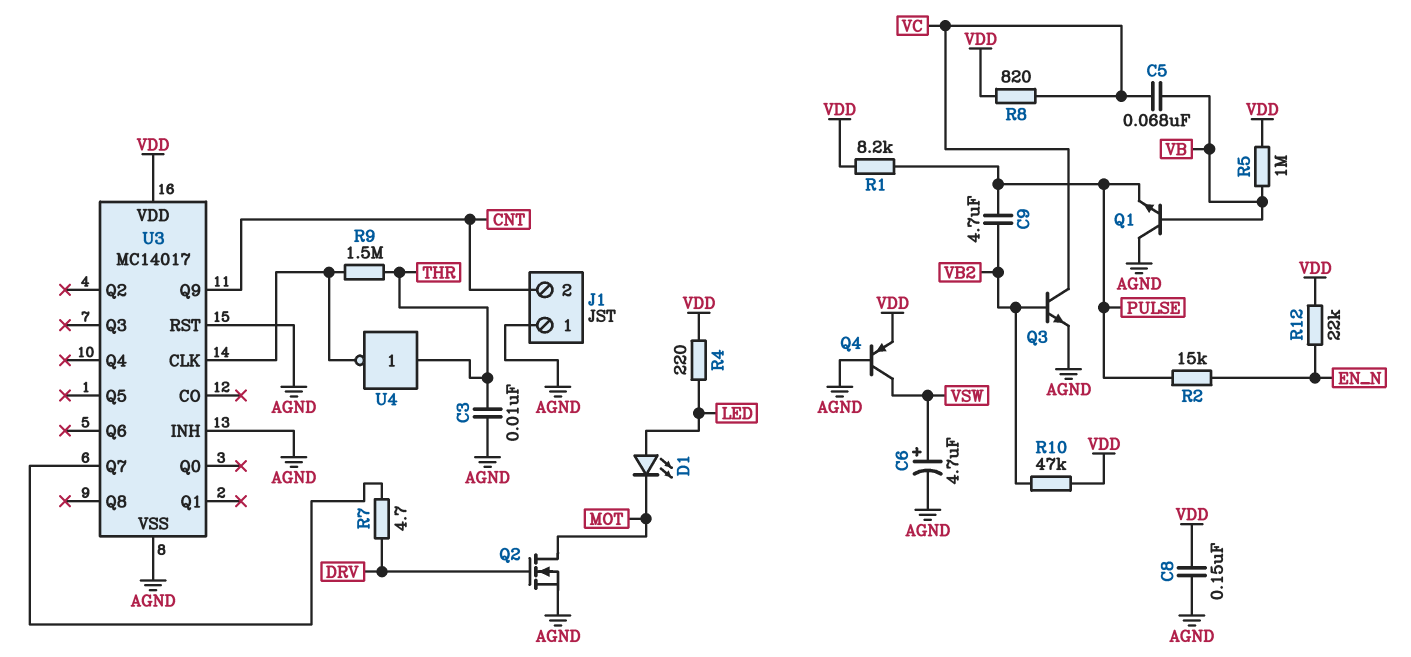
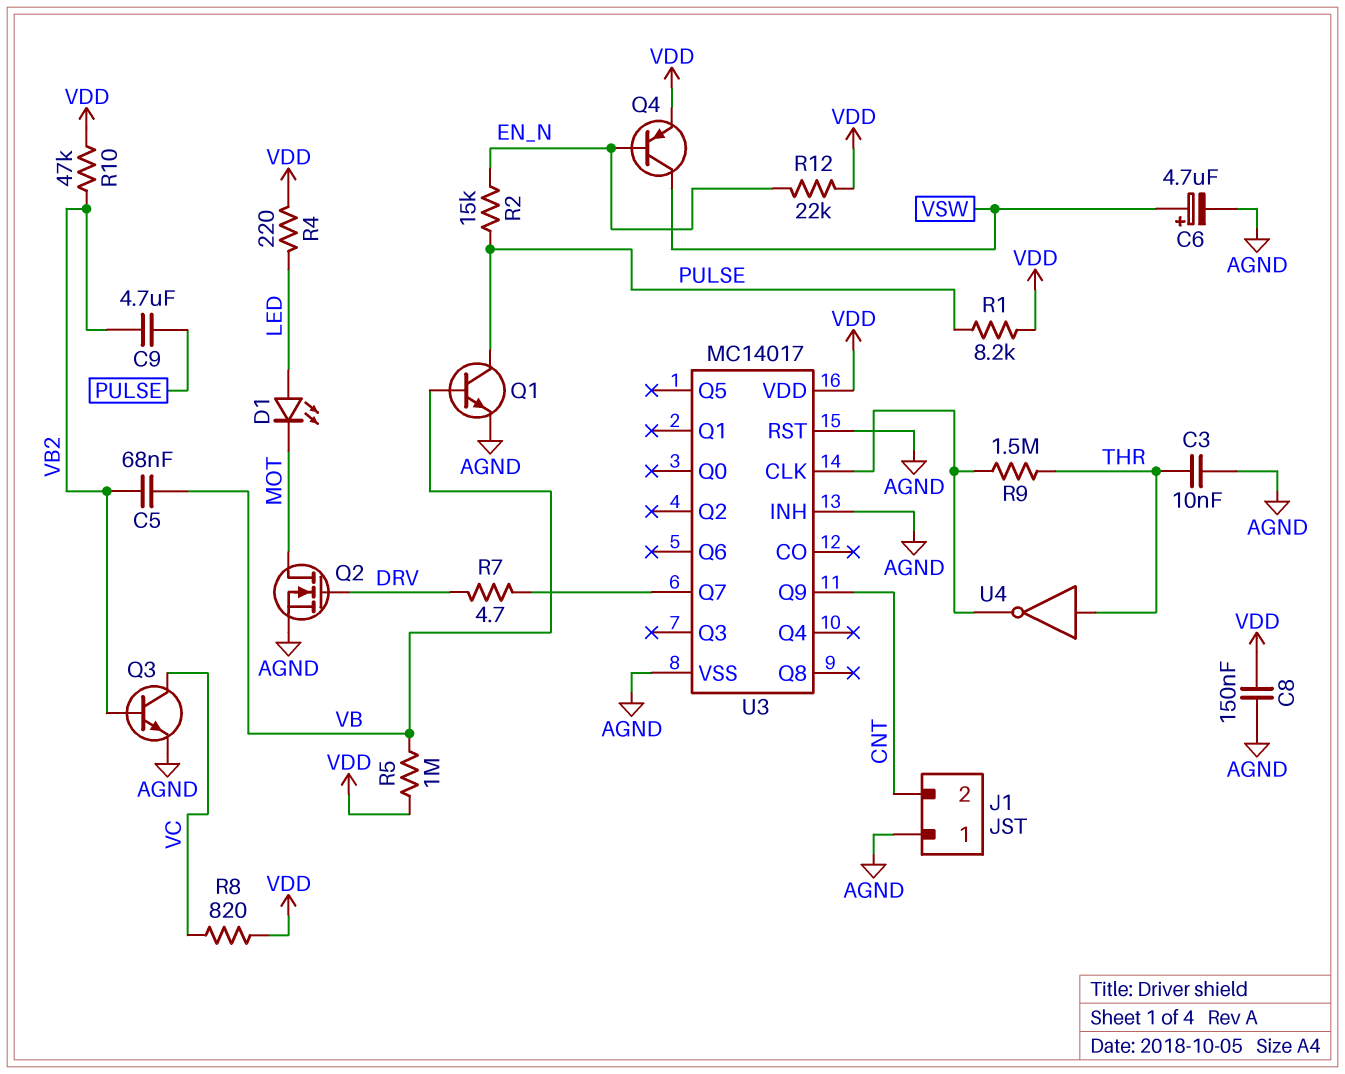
C5: 68nF (VB, VC) -> 68nF (VB, VB2)
Q1: NPN (B VB, C AGND, E PULSE) -> NPN (B VB, C PULSE, E AGND)
Q4: PNP (B AGND, C VSW, E VDD) -> PNP (B EN_N, C VSW, E VDD)

